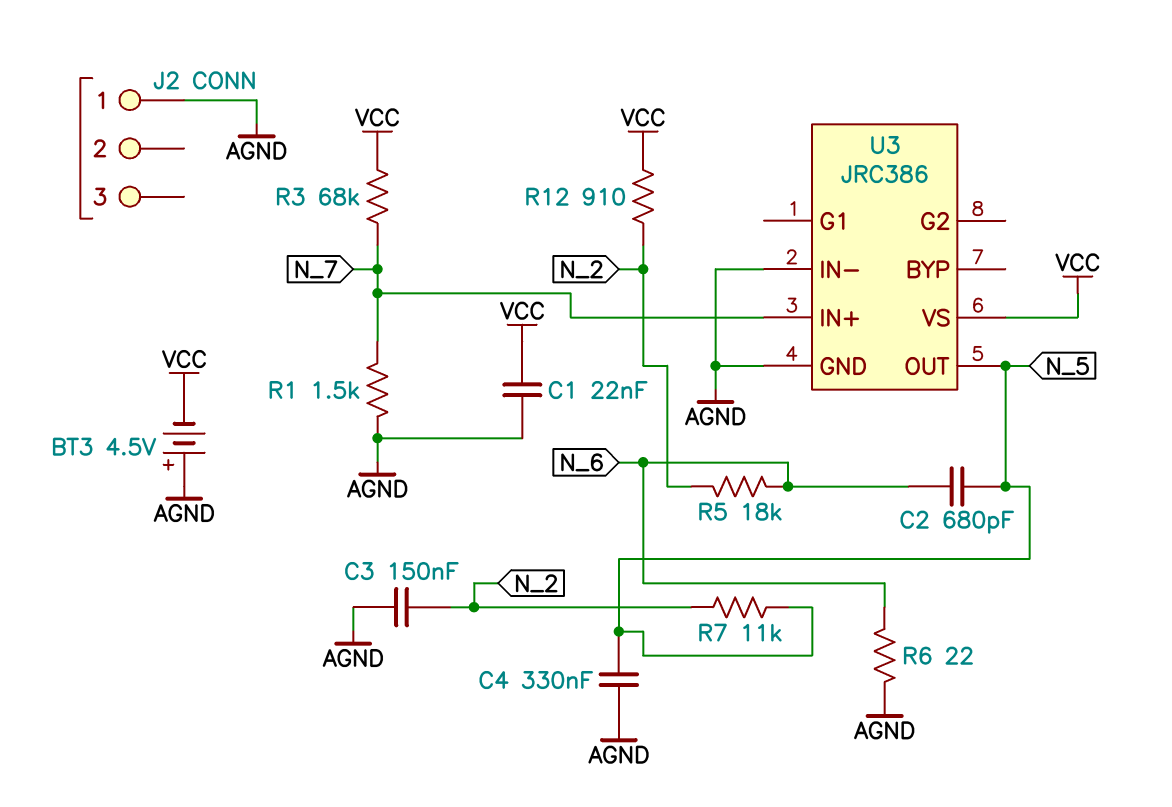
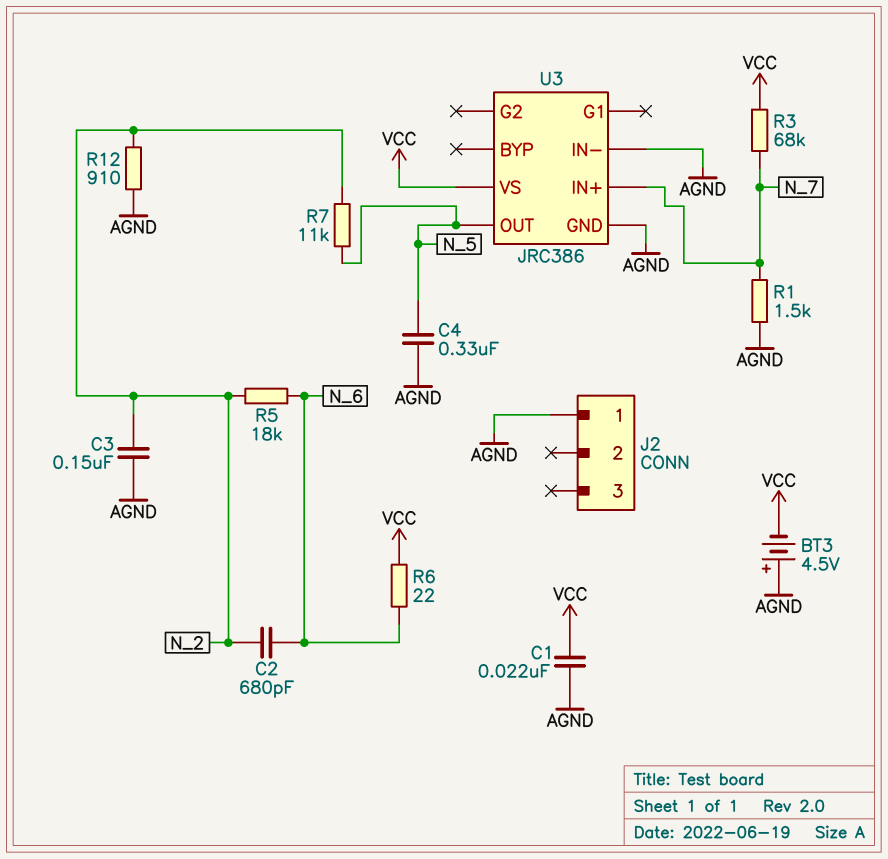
C2: 680pF (N_5, N_6) -> 680pF (N_2, N_6)
R6: 22 (AGND, N_6) -> 22 (N_6, VCC)
R12: 910 (N_2, VCC) -> 910 (AGND, N_2)

